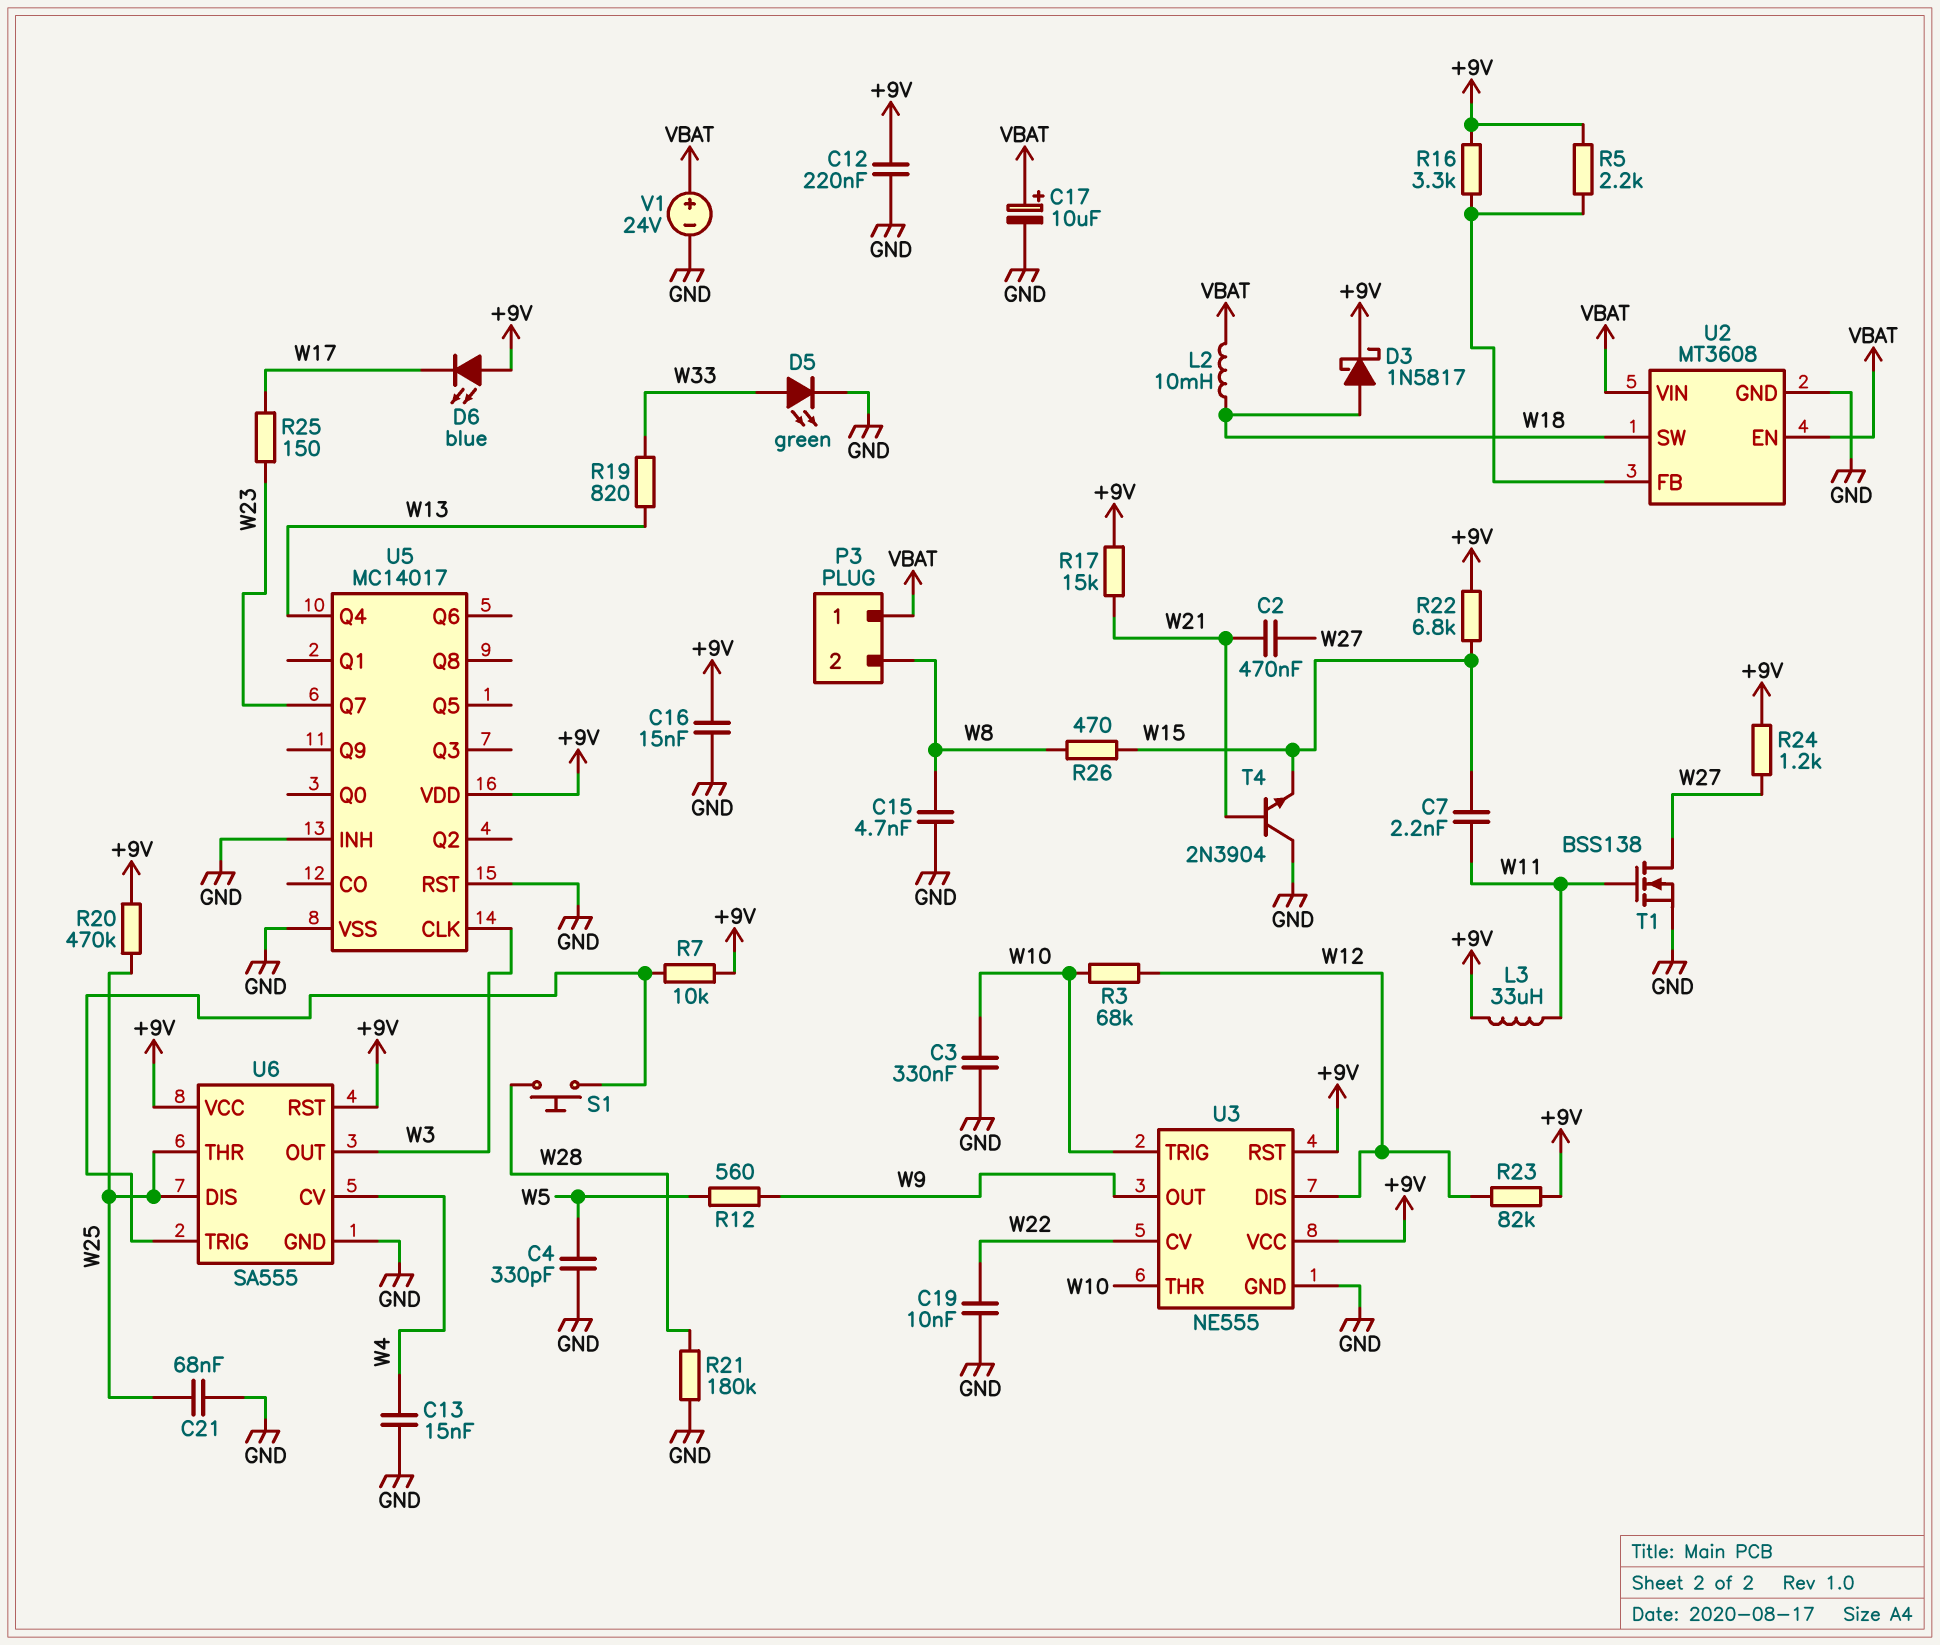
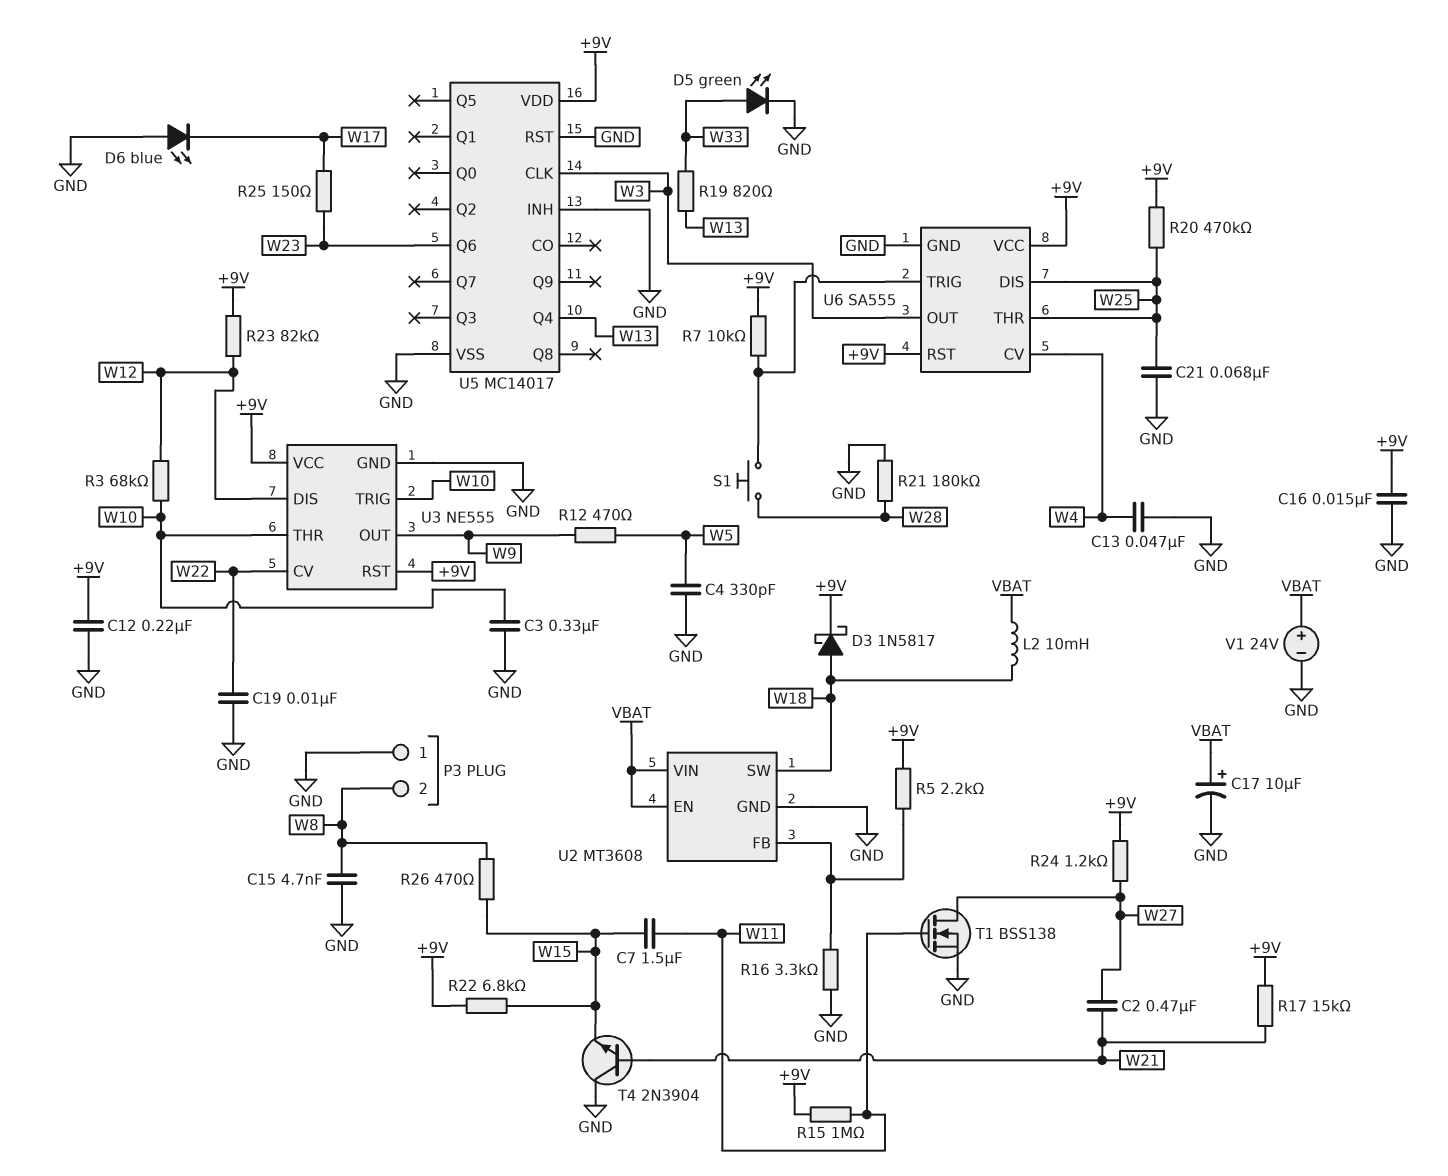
C7: 2.2nF (W11, W15) -> 1.5uF (W11, W15)
C13: 15nF (GND, W4) -> 47nF (GND, W4)
D6: LED blue (A +9V, K W17) -> LED blue (A GND, K W17)
L3: 33uH (+9V, W11) -> none
P3 pin 1: VBAT -> GND
R12: 560 (W5, W9) -> 470 (W5, W9)
R15: none -> 1M (+9V, W11)
R16: 3.3k (+9V, U2/FB) -> 3.3k (GND, U2/FB)
U5 pin Q6: none -> W23
U5 pin Q7: W23 -> none

